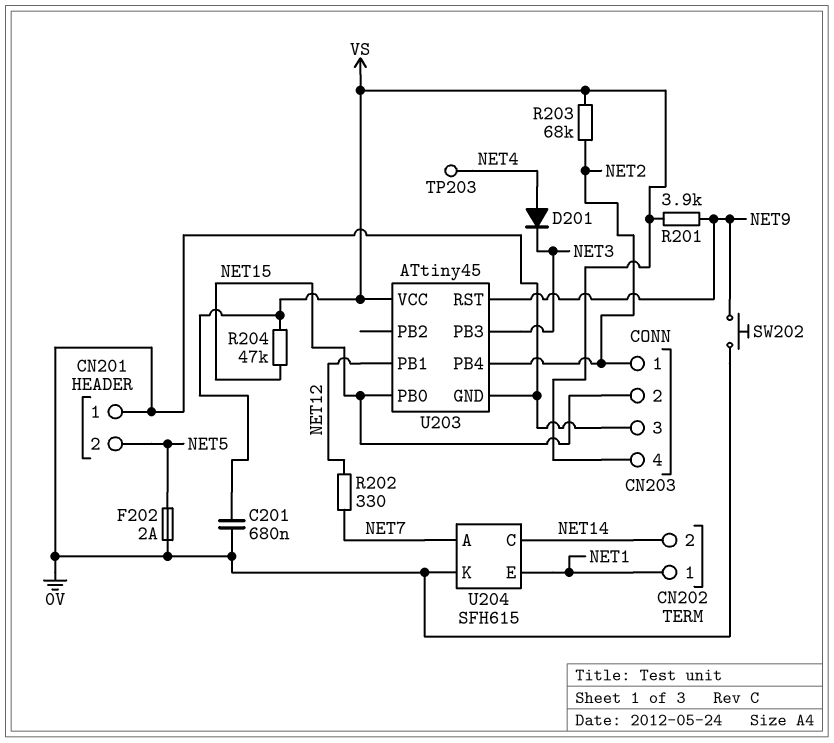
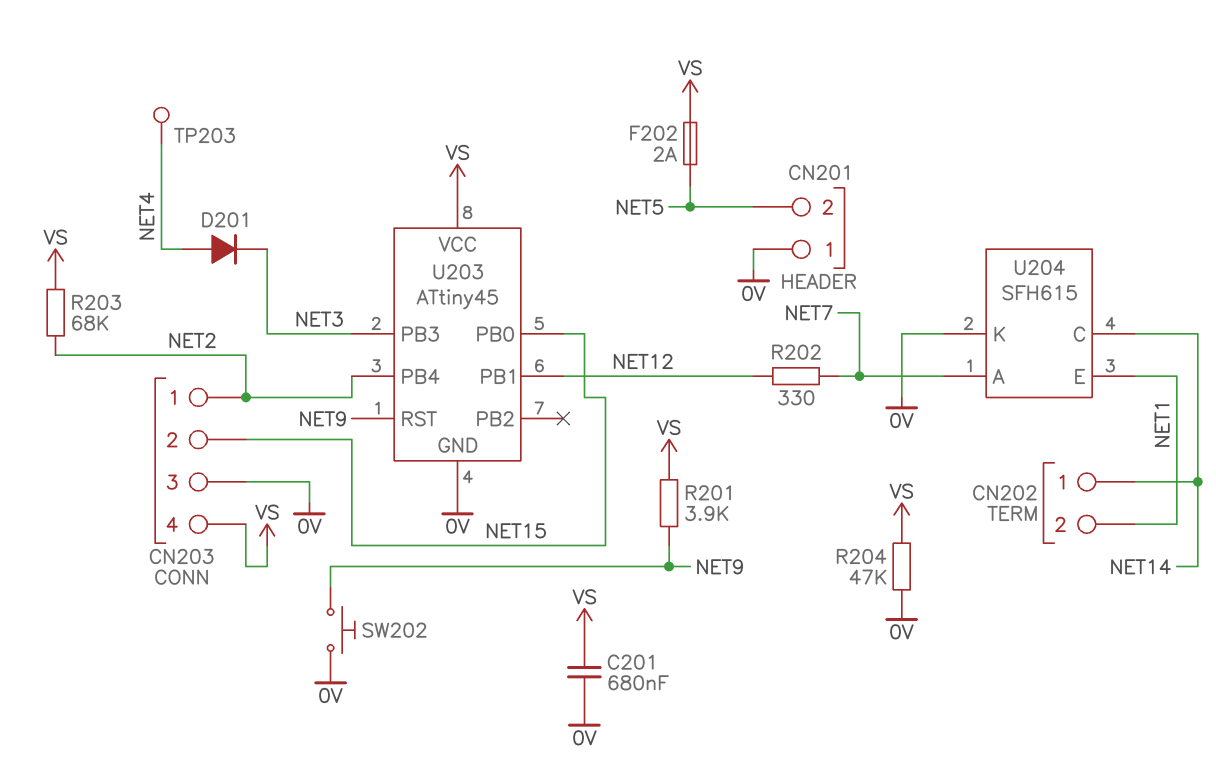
CN202 pin 1: NET1 -> NET14
CN202 pin 2: NET14 -> NET1
F202: 2A (0V, NET5) -> 2A (NET5, VS)
R204: 47k (NET15, VS) -> 47k (0V, VS)

